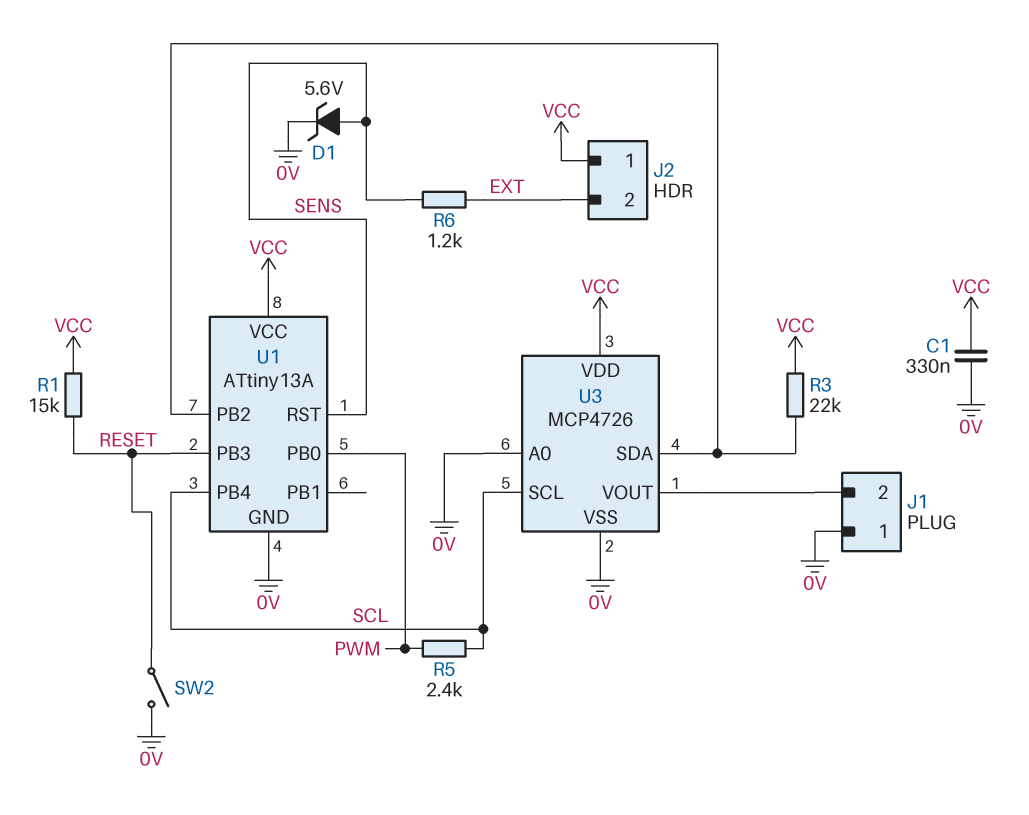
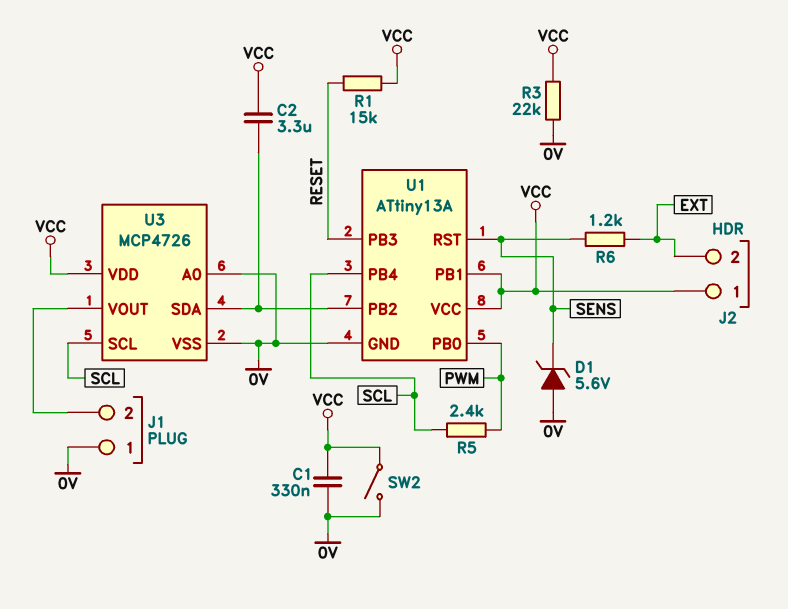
C2: none -> 3.3uF (U1/PB2, VCC)
D1: zener 5.6V (A SENS, K 0V) -> zener 5.6V (A 0V, K SENS)
R3: 22k (U1/PB2, VCC) -> 22k (0V, VCC)
SW2: switch (0V, RESET) -> switch (0V, VCC)
U1 pin PB1: none -> VCC

